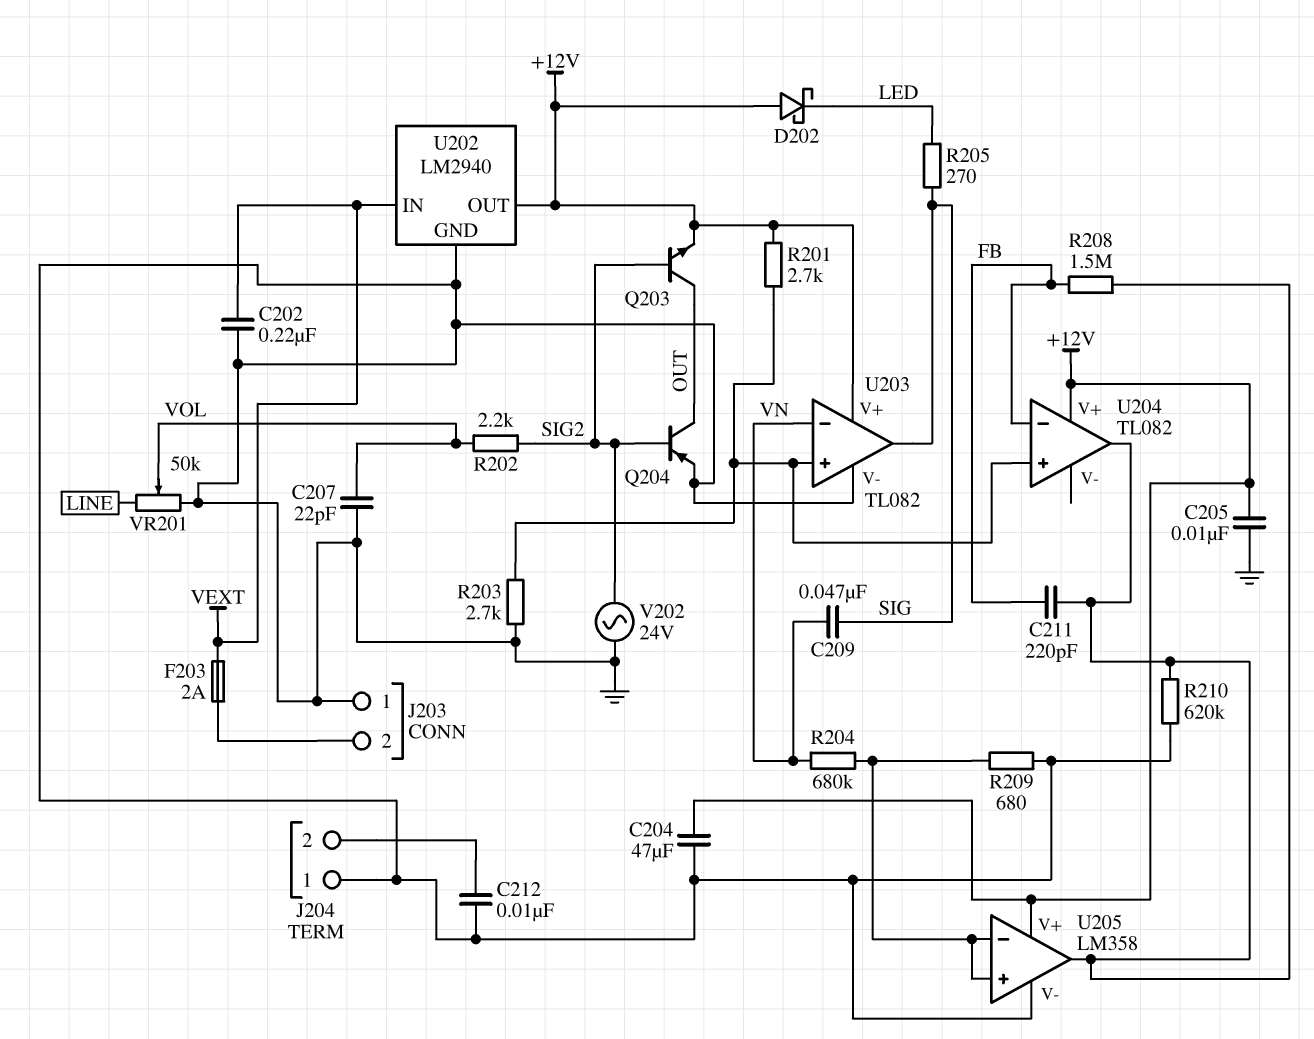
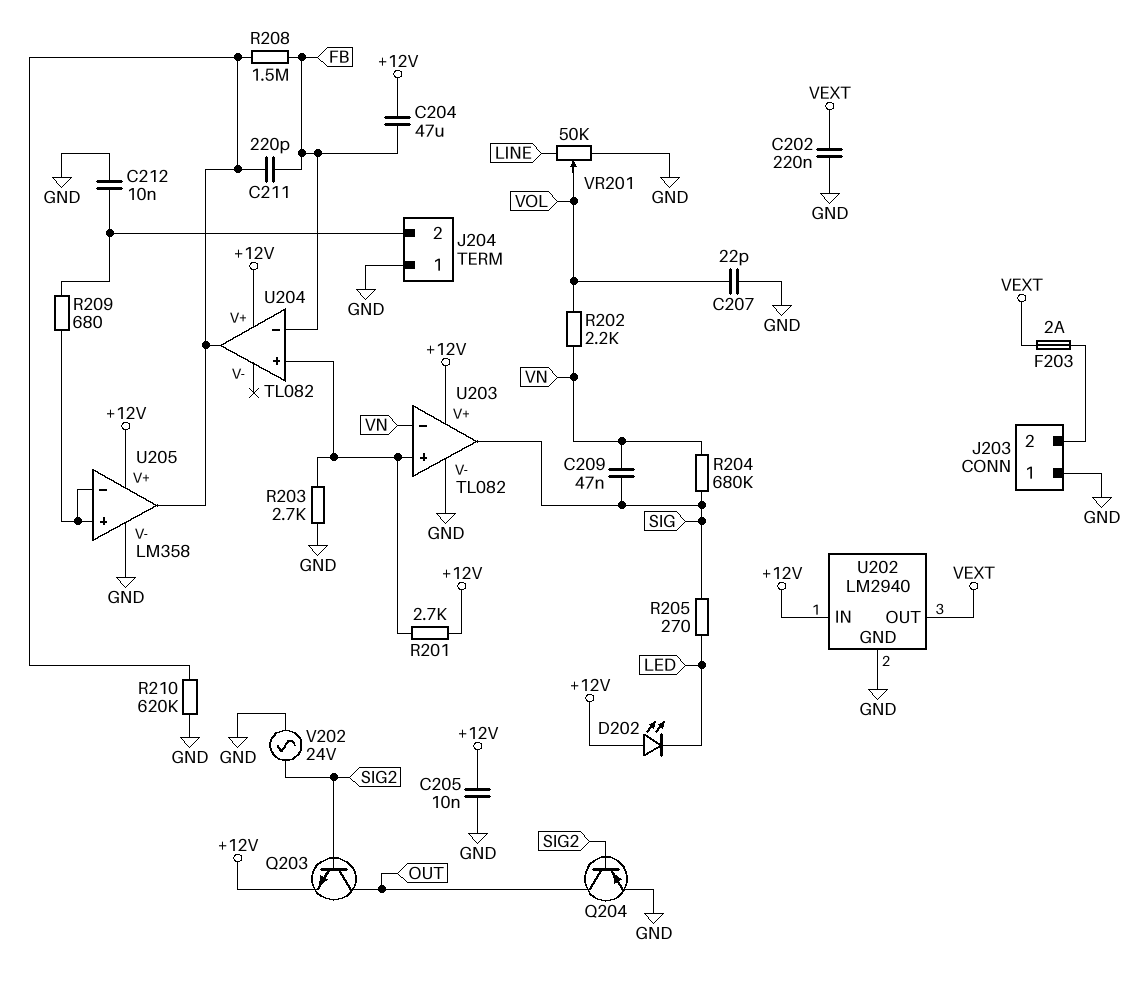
C204: 47uF (+12V, GND) -> 47uF (+12V, FB)
D202: schottky (A +12V, K LED) -> LED (A +12V, K LED)
R202: 2.2k (SIG2, VOL) -> 2.2k (VN, VOL)
R204: 680k (U205/in+, VN) -> 680k (SIG, VN)
R209: 680 (GND, U205/in+) -> 680 (J204/2, U205/in+)
U202 pin IN: VEXT -> +12V
U202 pin OUT: +12V -> VEXT

